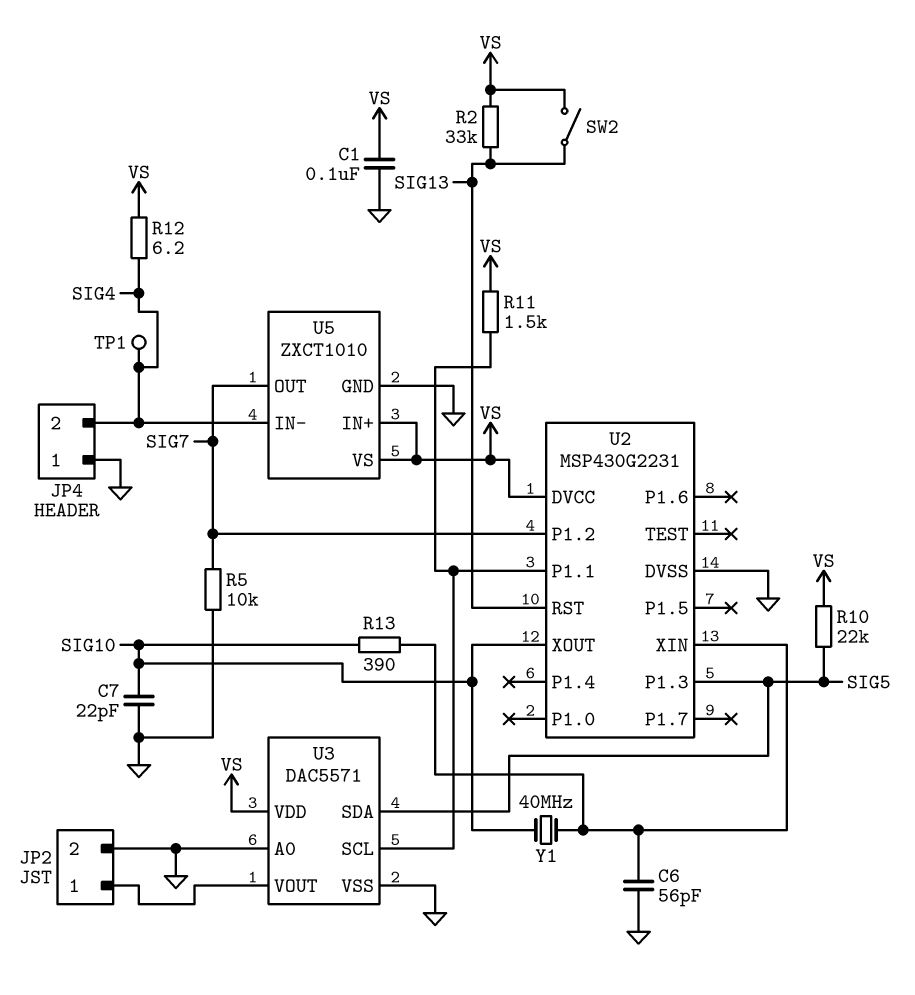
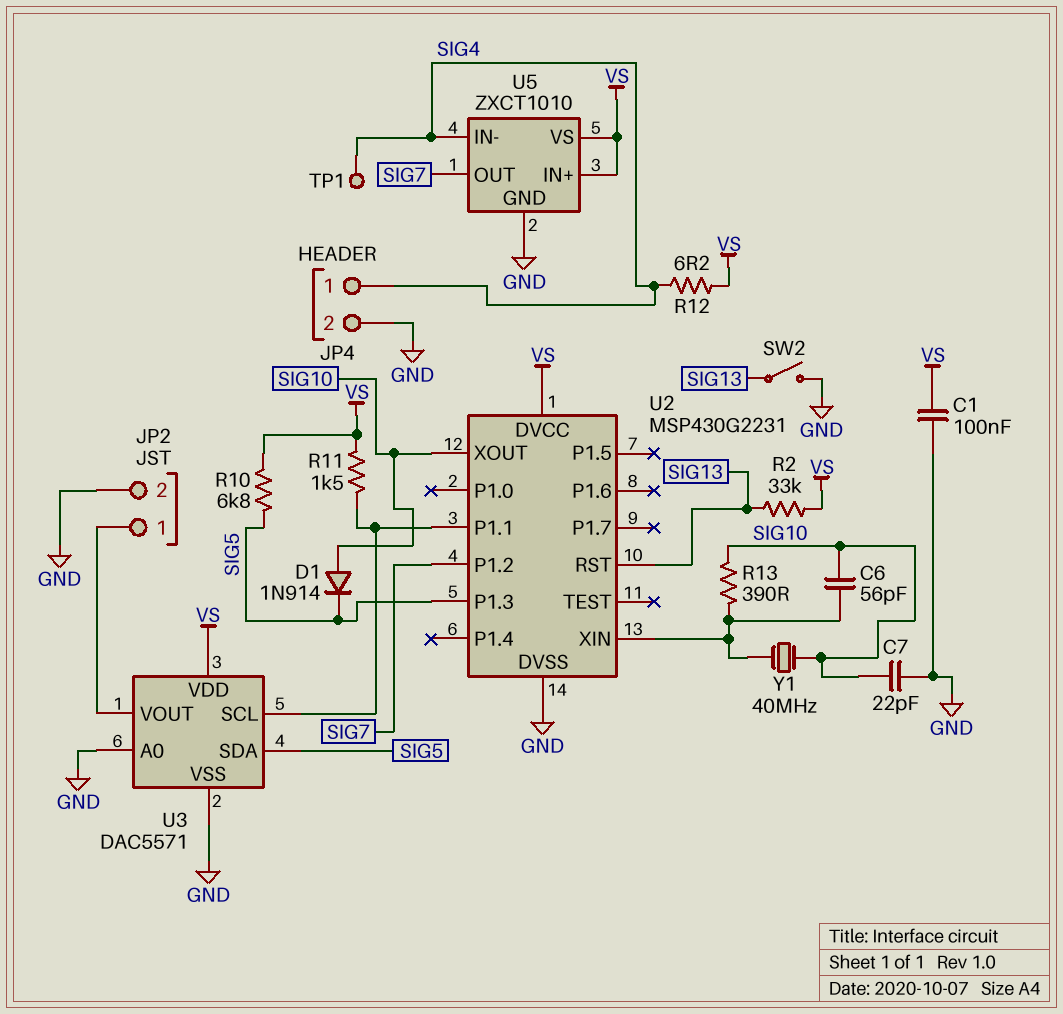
C6: 56pF (GND, U2/XIN) -> 56pF (SIG10, U2/XIN)
D1: none -> diode 1N914 (A SIG10, K SIG5)
JP4 pin 1: GND -> SIG4
JP4 pin 2: SIG4 -> GND
R5: 10k (GND, SIG7) -> none
R10: 22k (SIG5, VS) -> 6.8k (SIG5, VS)
SW2: switch (SIG13, VS) -> switch (GND, SIG13)

